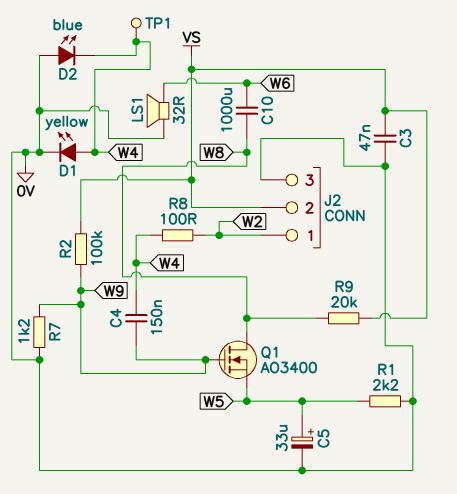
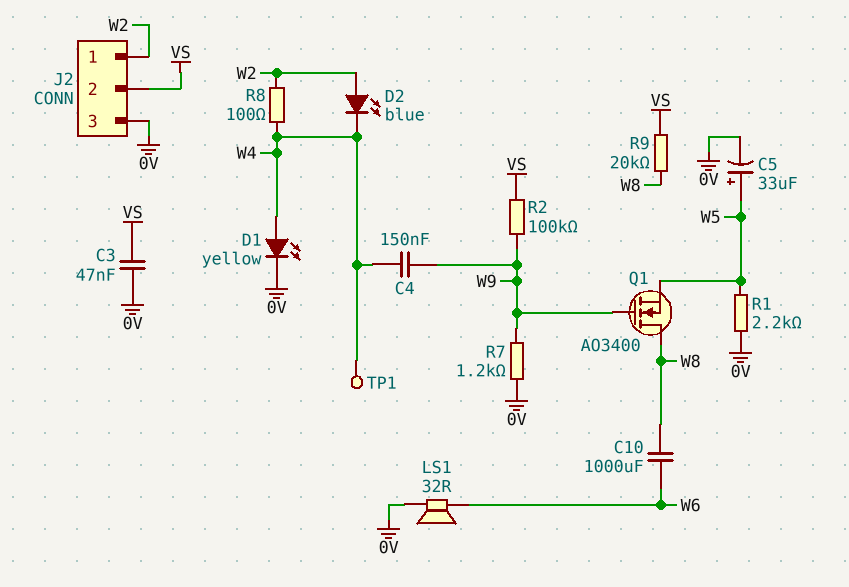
D2: LED blue (A 0V, K W4) -> LED blue (A W2, K W4)

